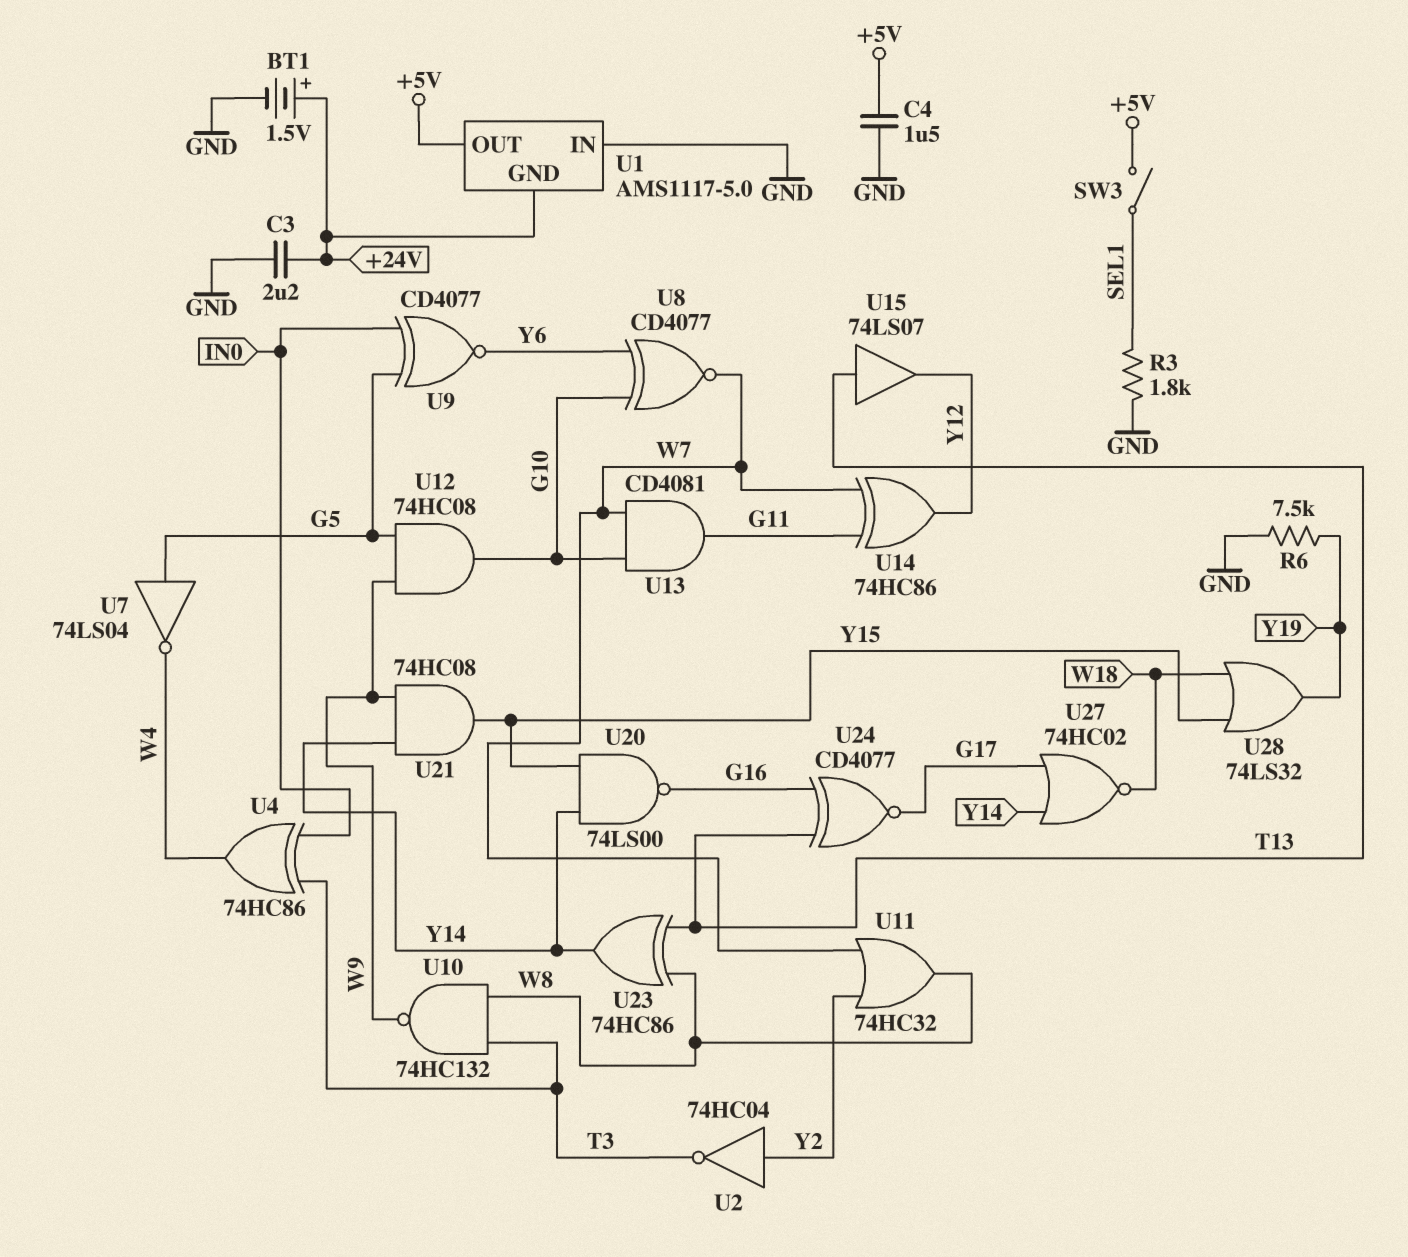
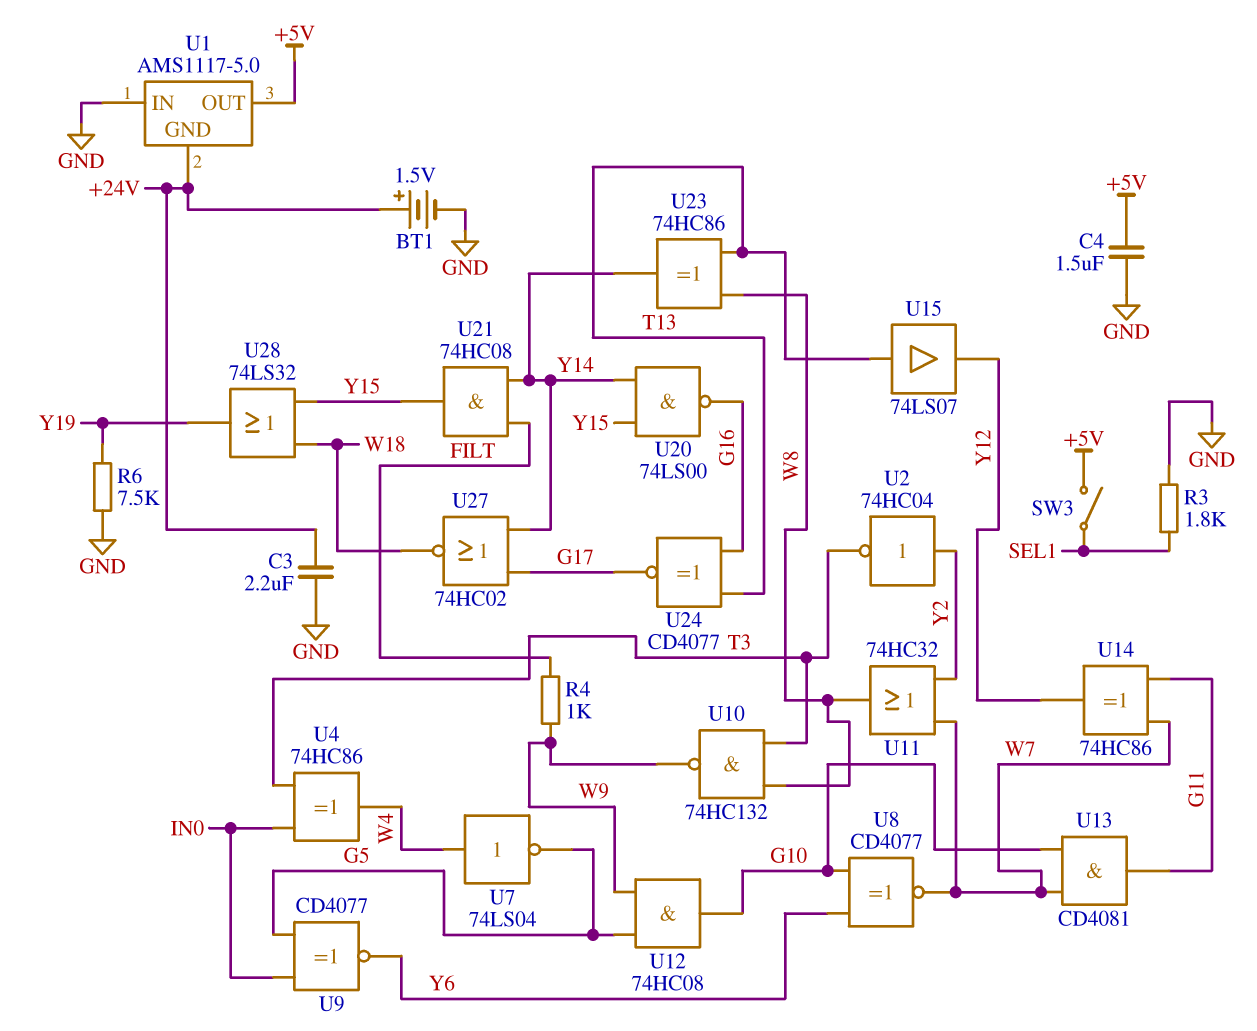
R4: none -> 1k (FILT, W9)
U7: NOT 74LS04 (in G5, out W4) -> NOT 74LS04 (in W4, out G5)
U21: AND 74HC08 (in W9, in Y14, out Y15) -> AND 74HC08 (in FILT, in Y14, out Y15)

